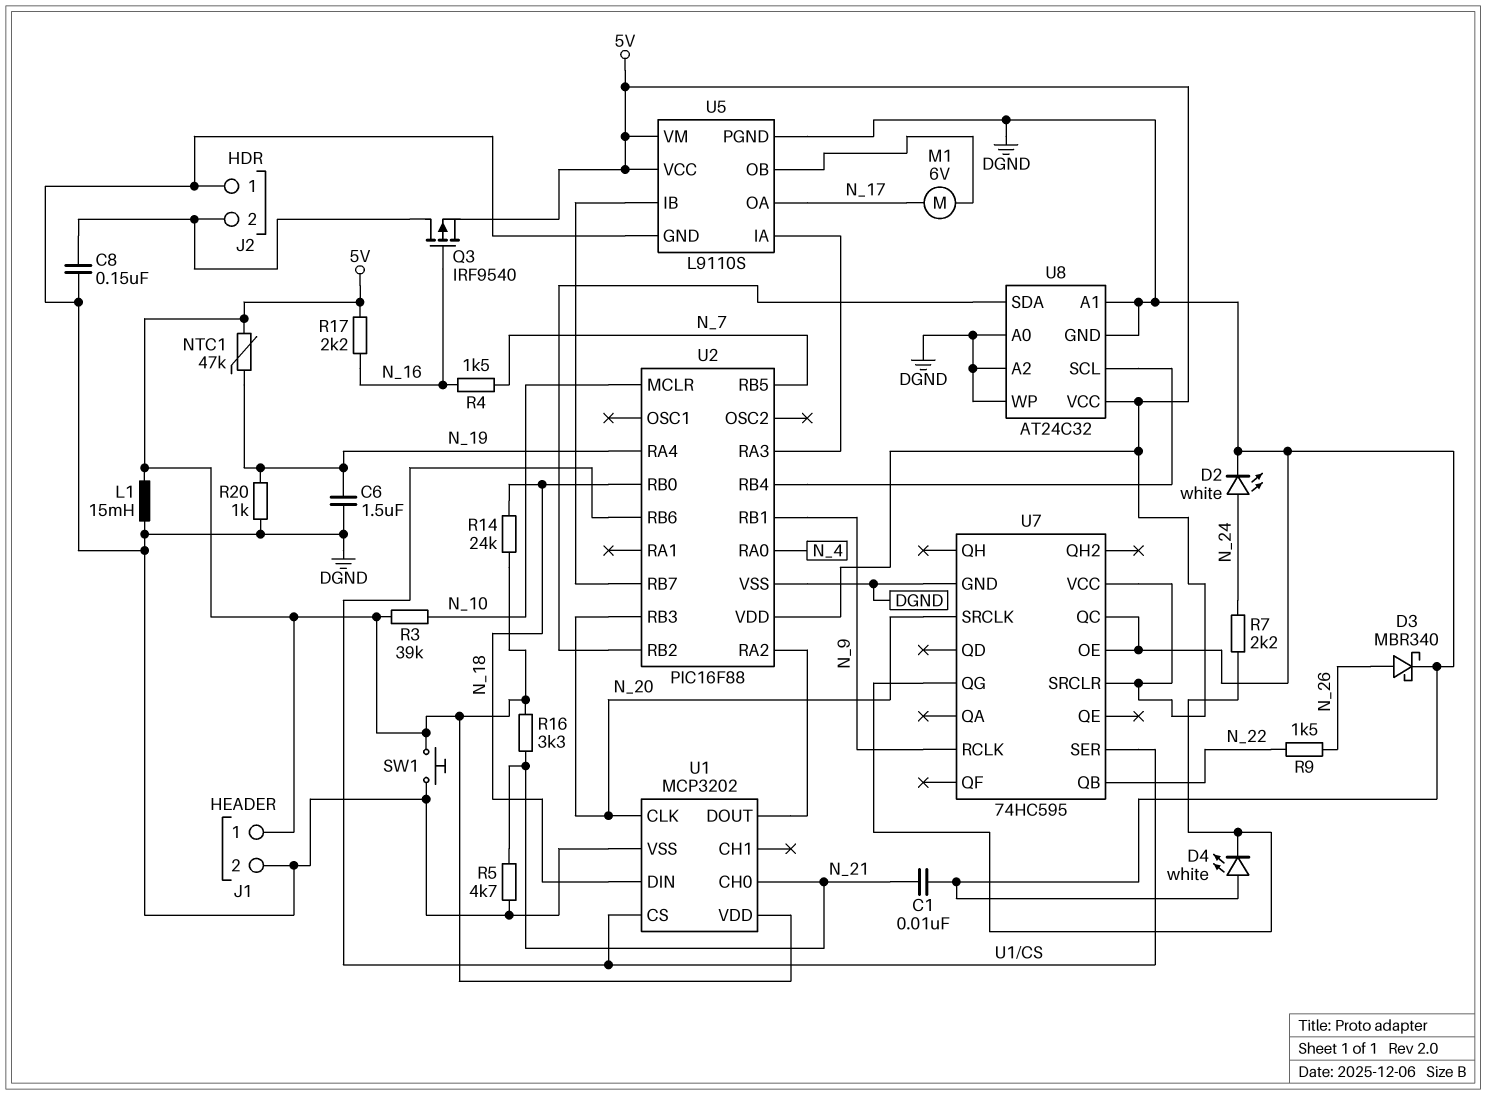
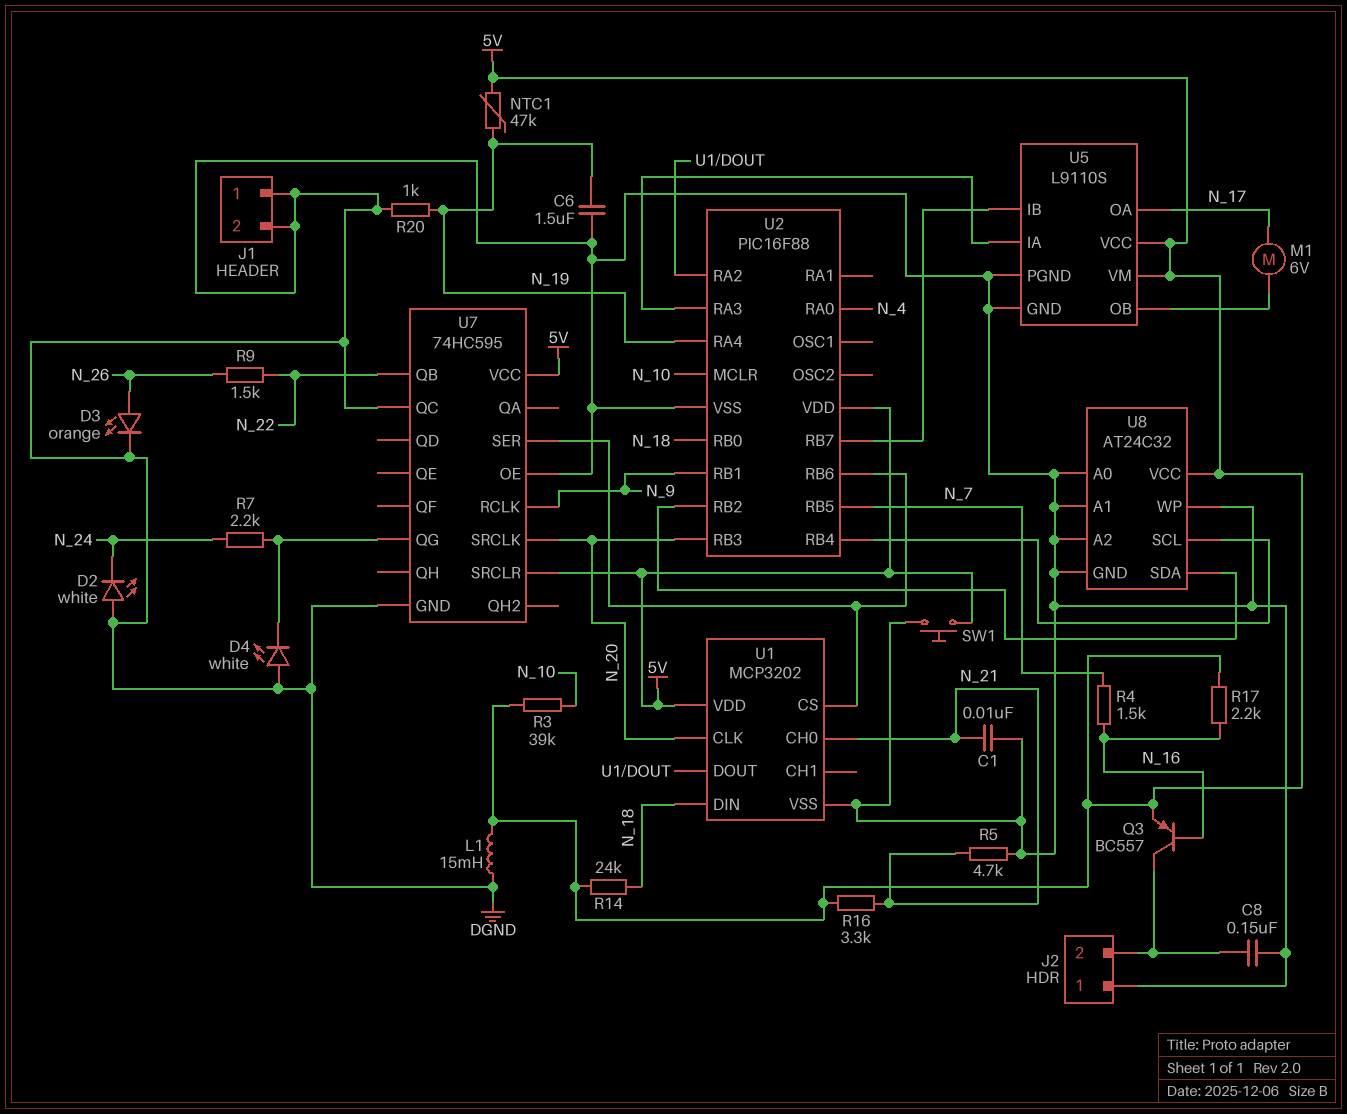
D2: LED white (A N_24, K DGND) -> LED white (A DGND, K N_24)
D3: schottky MBR340 (A N_26, K DGND) -> LED orange (A N_26, K DGND)
J1 pin 1: 5V -> DGND
Q3: PMOS IRF9540 (G N_16, D J2/2, S 5V) -> PNP BC557 (B N_16, C J2/2, E 5V)

